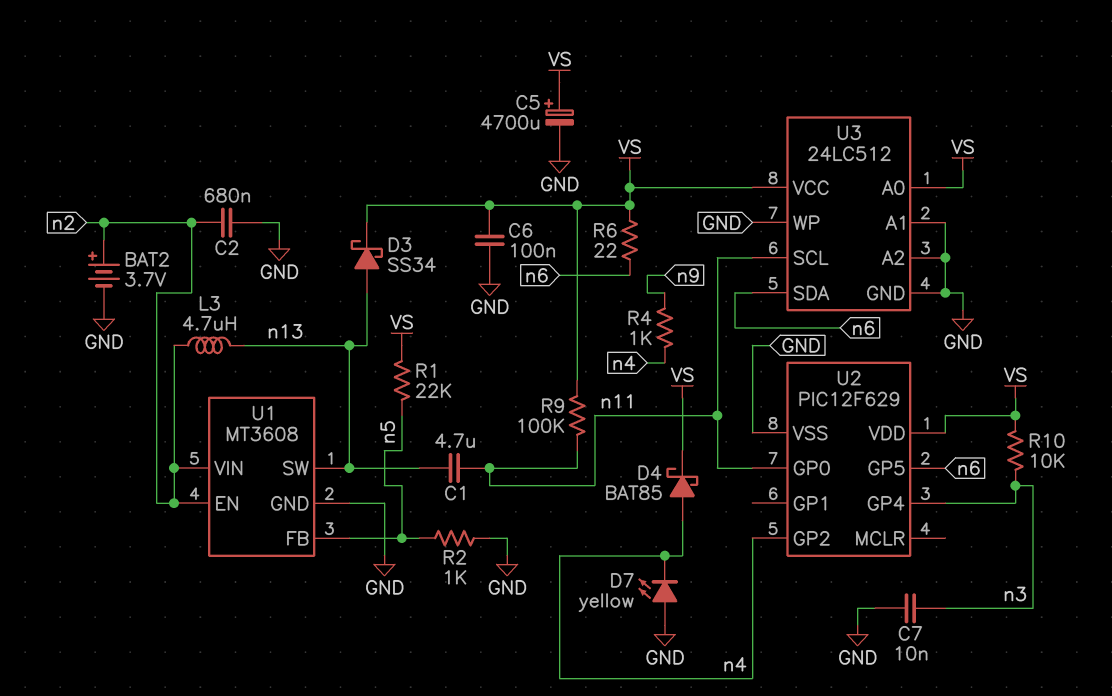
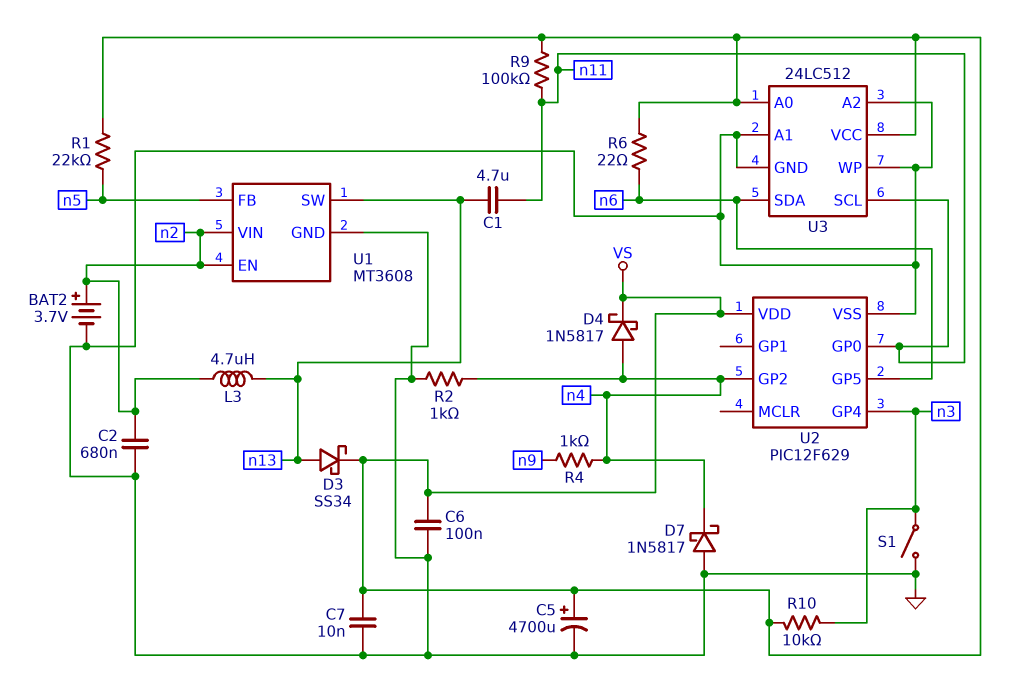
C7: 10nF (GND, n3) -> 10nF (GND, VS)
D4: schottky BAT85 (A n4, K VS) -> schottky 1N5817 (A n4, K VS)
D7: LED yellow (A GND, K n4) -> schottky 1N5817 (A GND, K n4)
R2: 1k (GND, n5) -> 1k (GND, n4)
S1: none -> switch (GND, n3)

